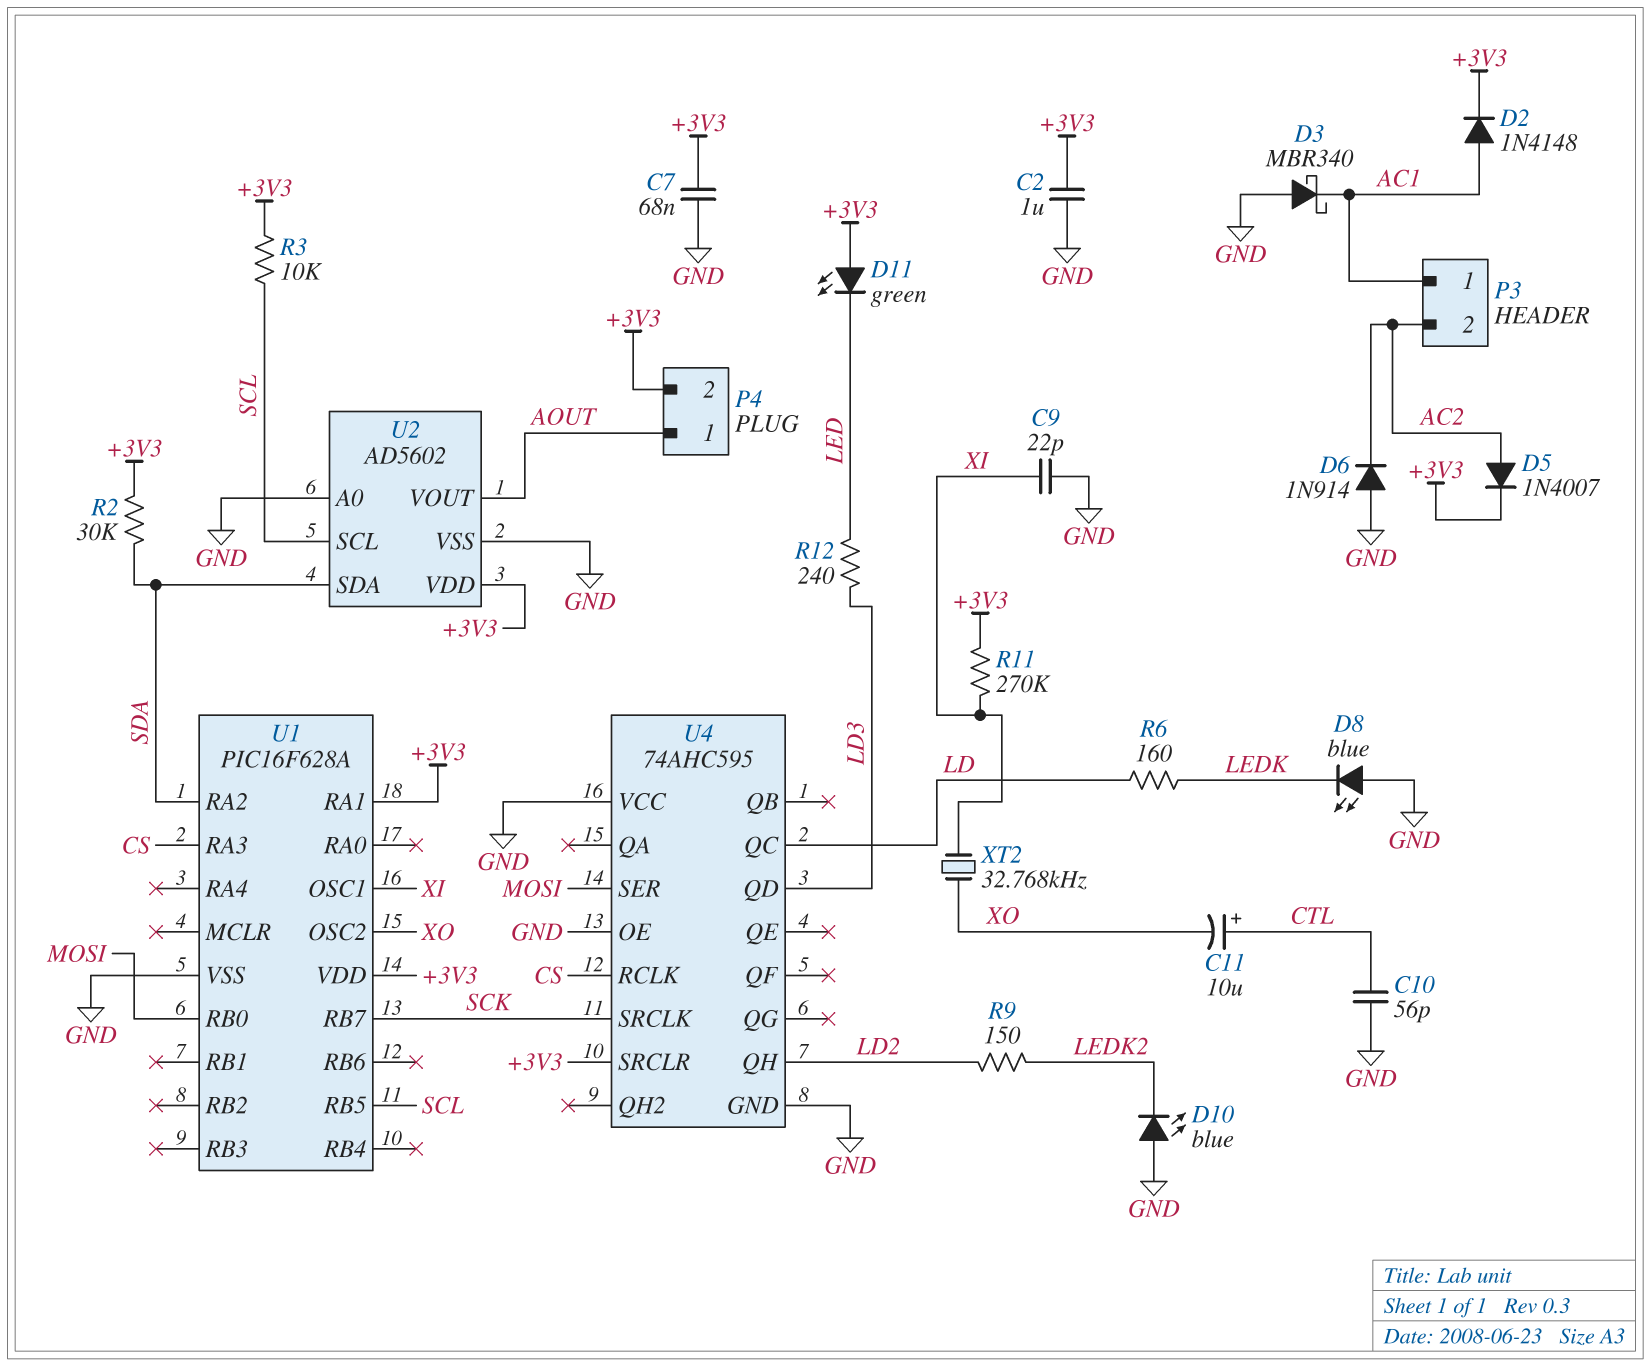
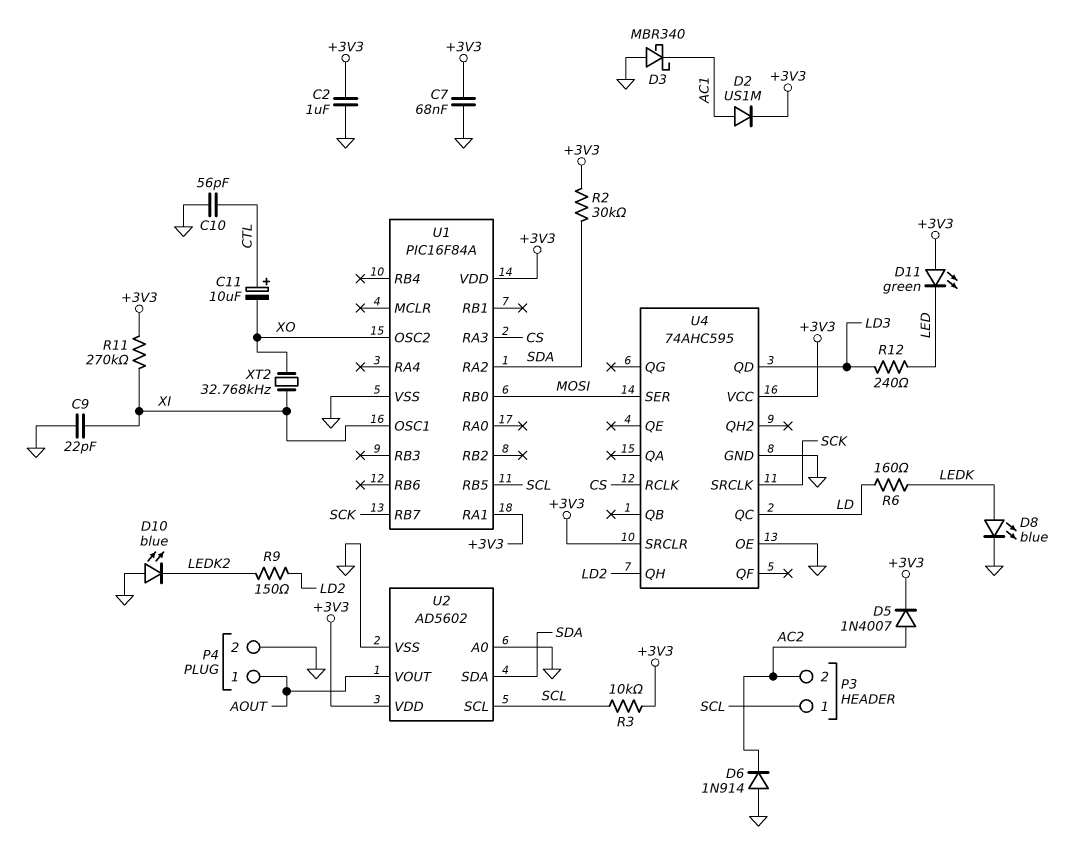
D2: diode 1N4148 (A AC1, K +3V3) -> diode US1M (A AC1, K +3V3)
D8: LED blue (A GND, K LEDK) -> LED blue (A LEDK, K GND)
P3 pin 1: AC1 -> SCL
P4 pin 2: +3V3 -> GND
U1: PIC16F628A -> PIC16F84A
U4 pin VCC: GND -> +3V3

